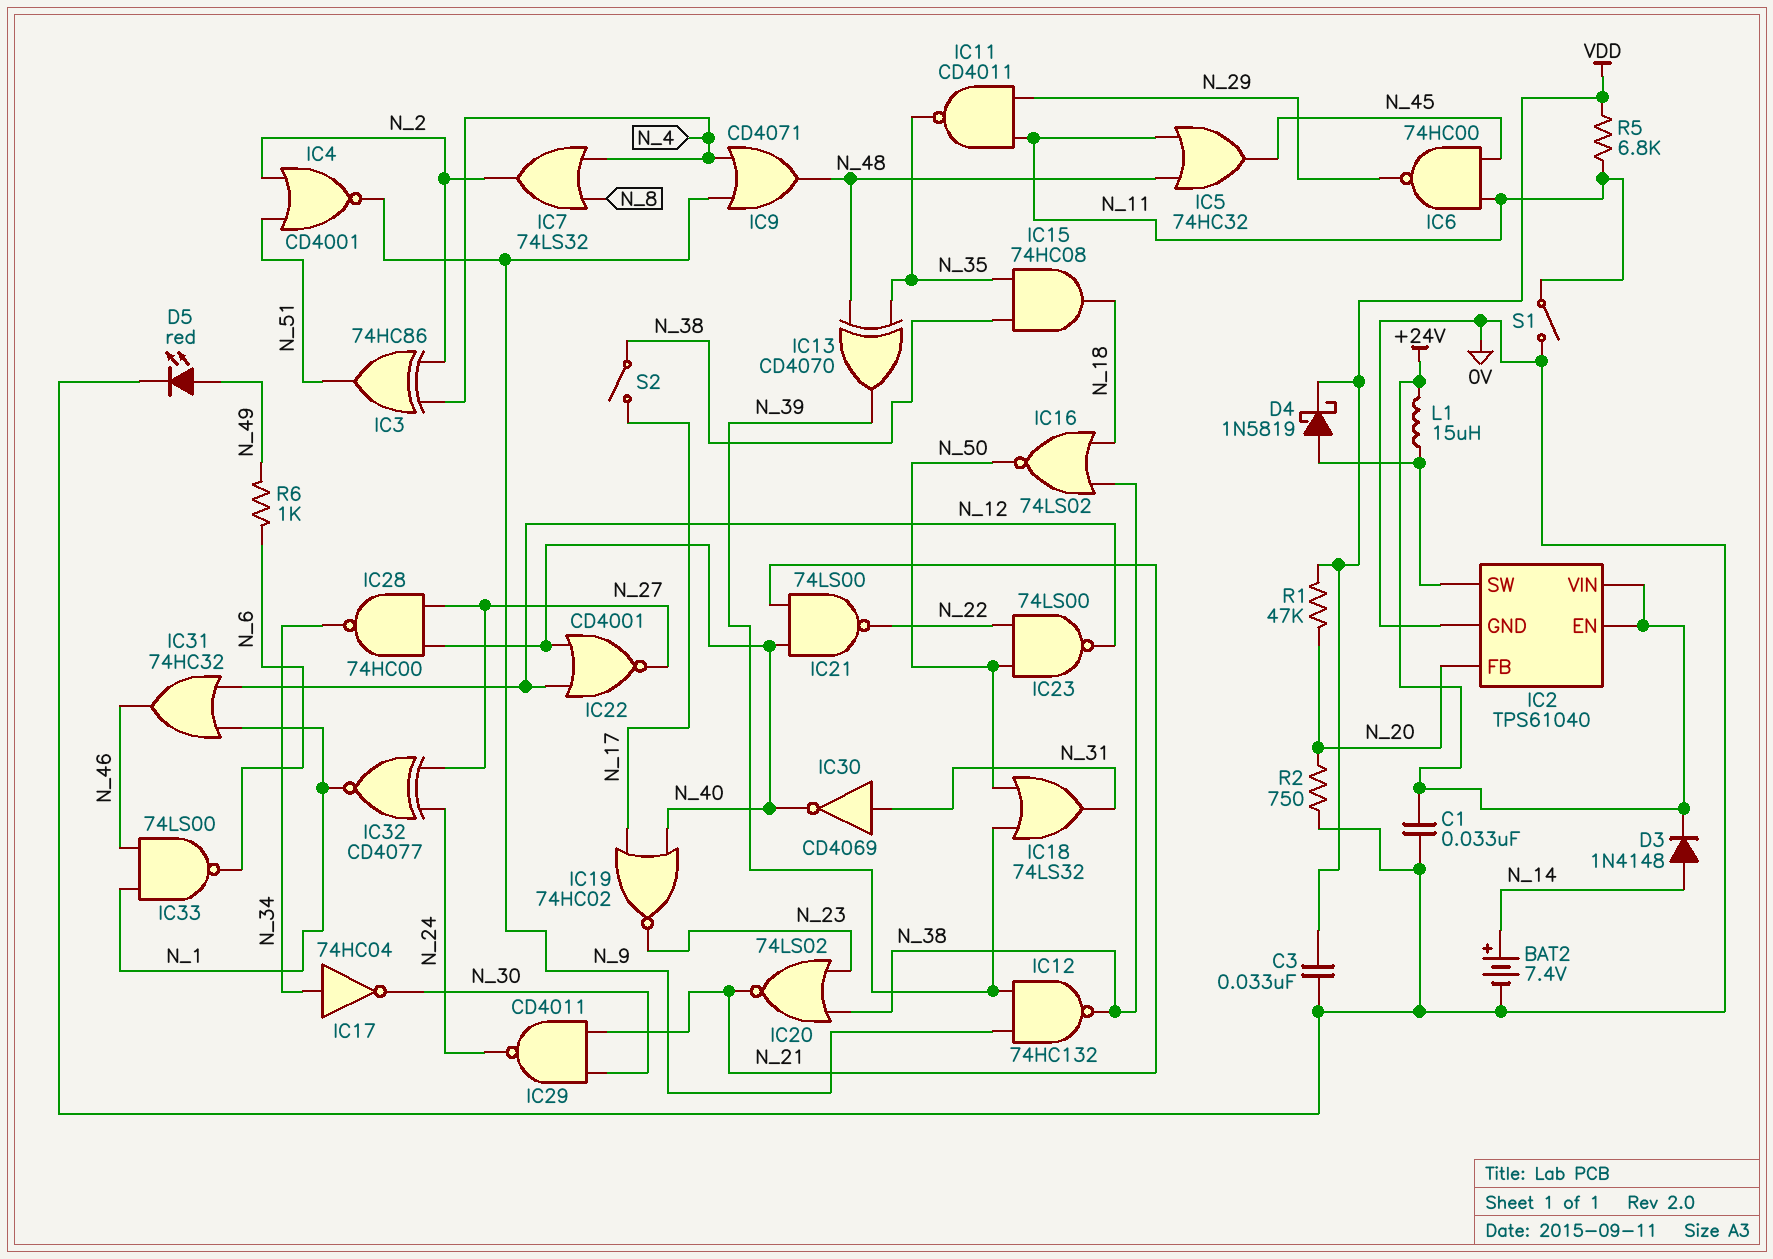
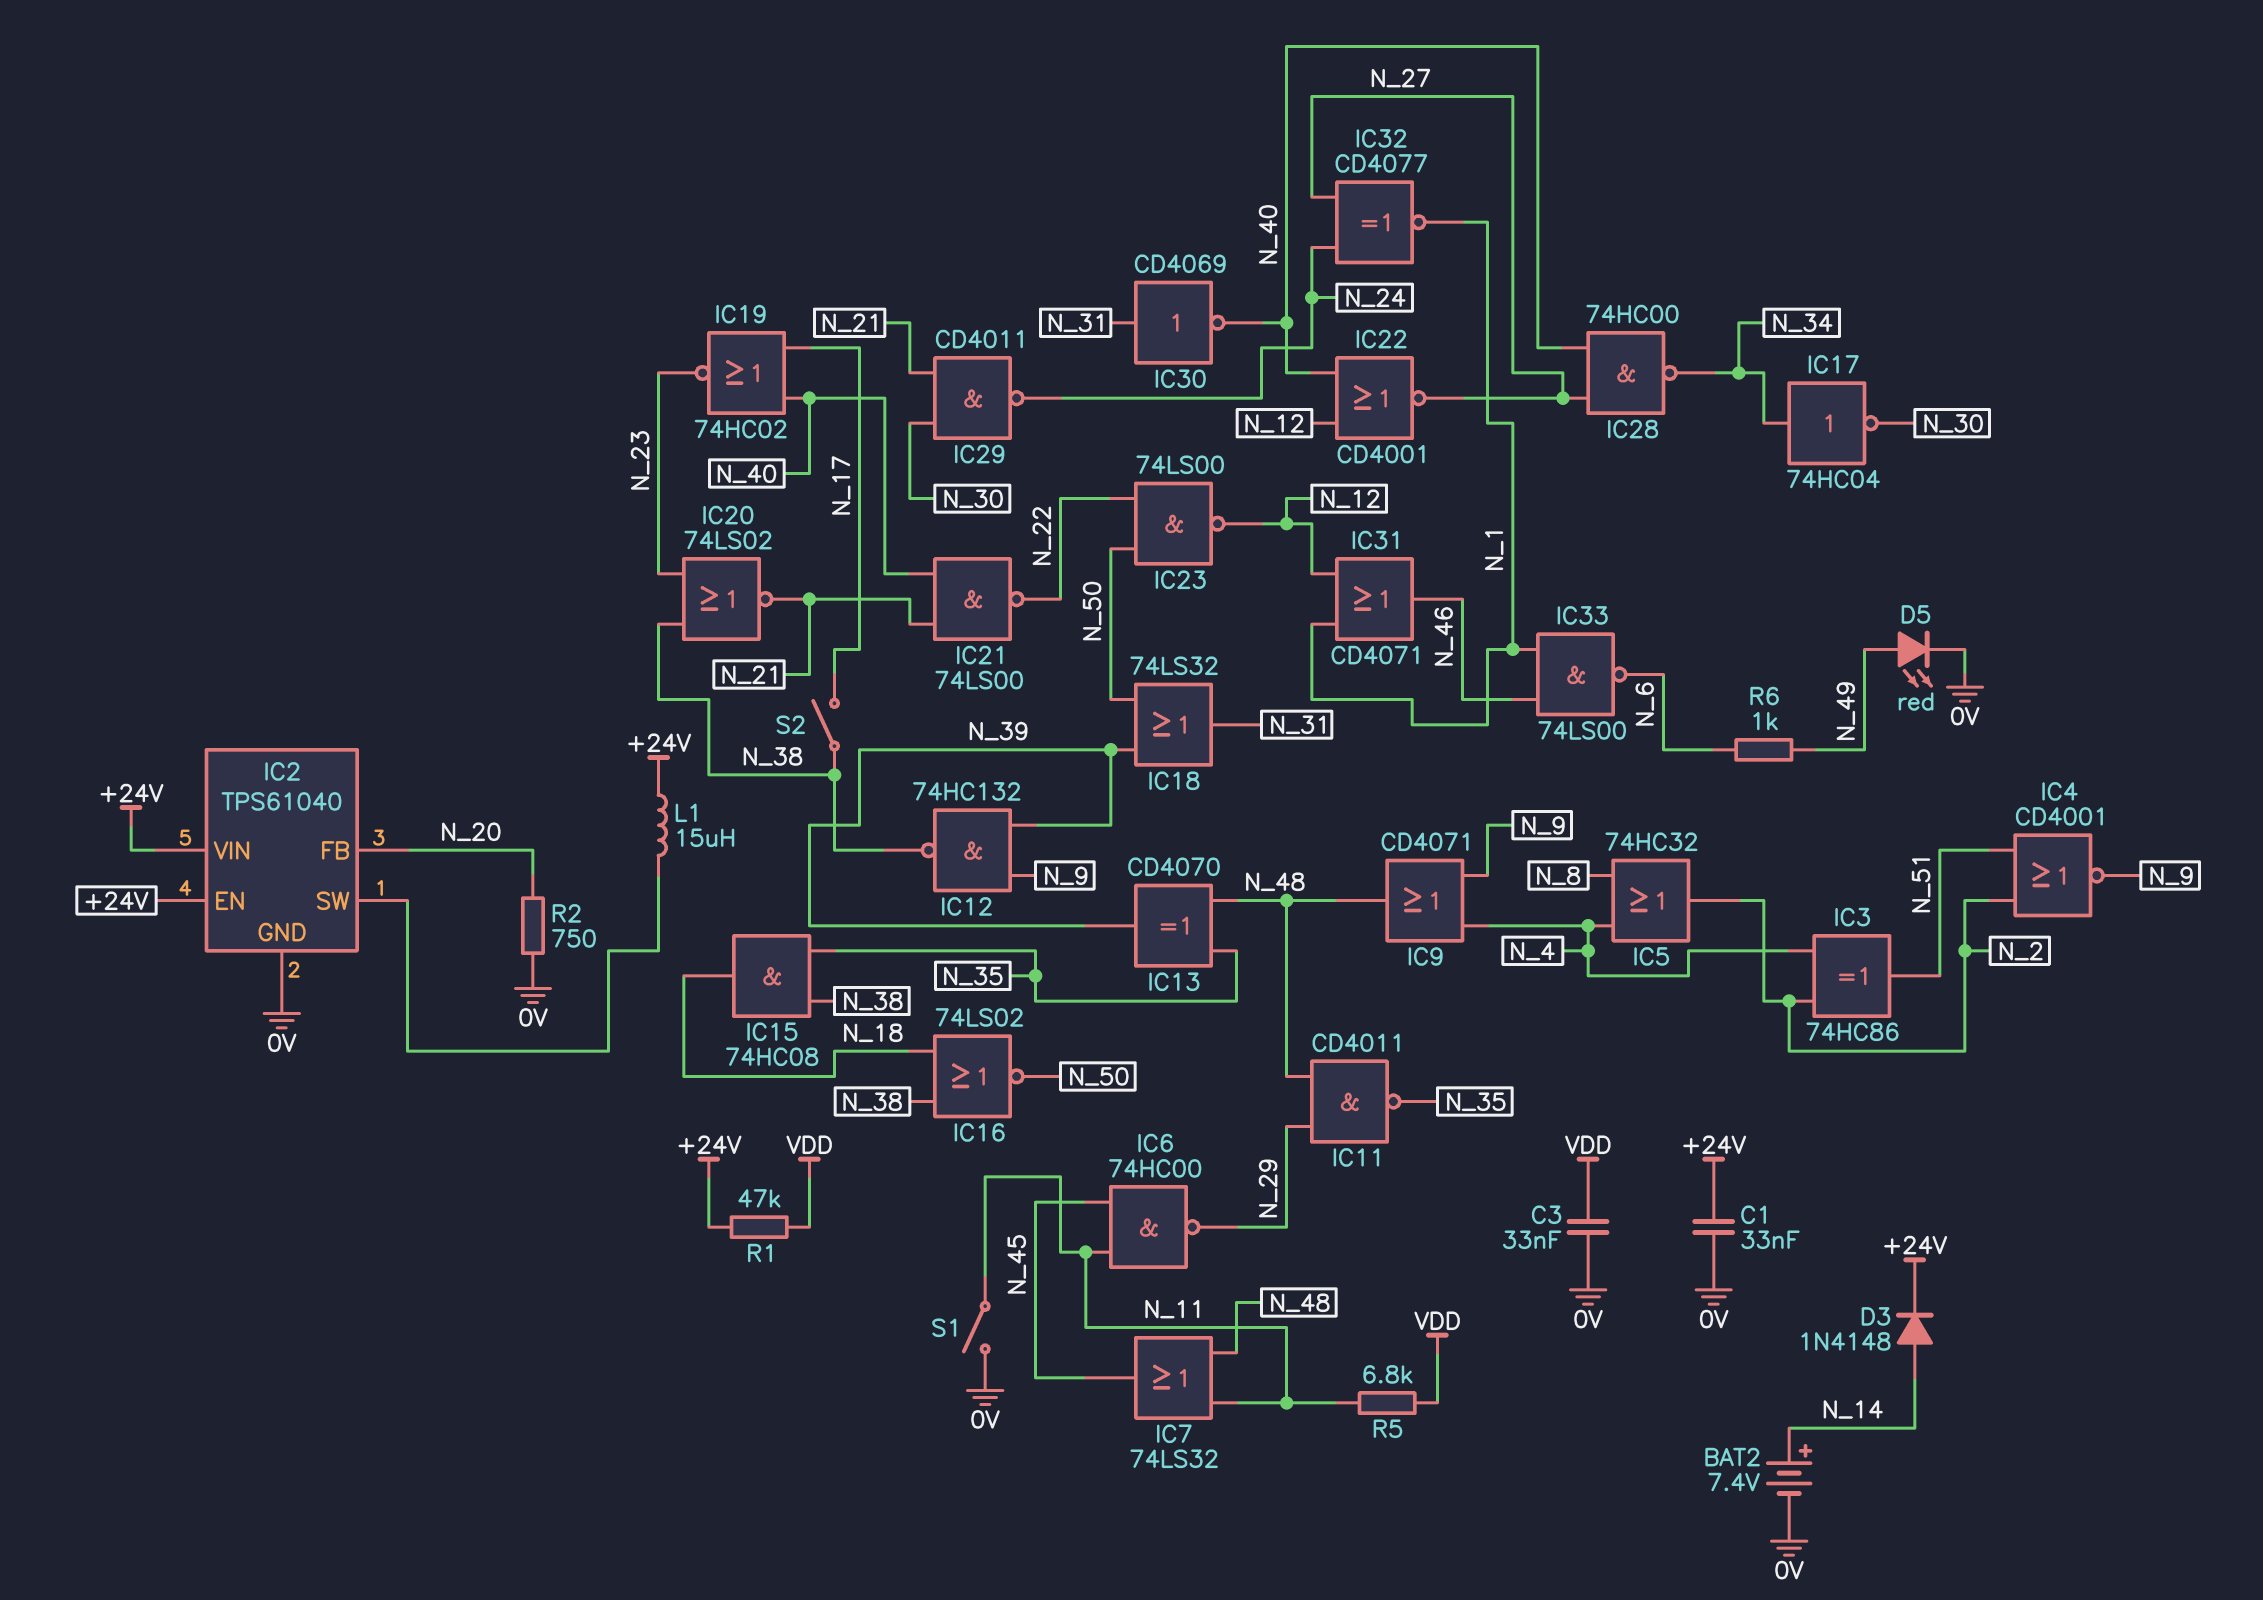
D4: schottky 1N5819 (A IC2/SW, K VDD) -> none
IC5: OR 74HC32 (in N_11, in N_48, out N_45) -> OR 74HC32 (in N_4, in N_8, out N_2)
IC7: OR 74LS32 (in N_4, in N_8, out N_2) -> OR 74LS32 (in N_11, in N_48, out N_45)
IC11: NAND CD4011 (in N_11, in N_29, out N_35) -> NAND CD4011 (in N_29, in N_48, out N_35)
IC31: OR 74HC32 (in N_1, in N_12, out N_46) -> OR CD4071 (in N_1, in N_12, out N_46)
R1: 47k (N_20, VDD) -> 47k (+24V, VDD)

